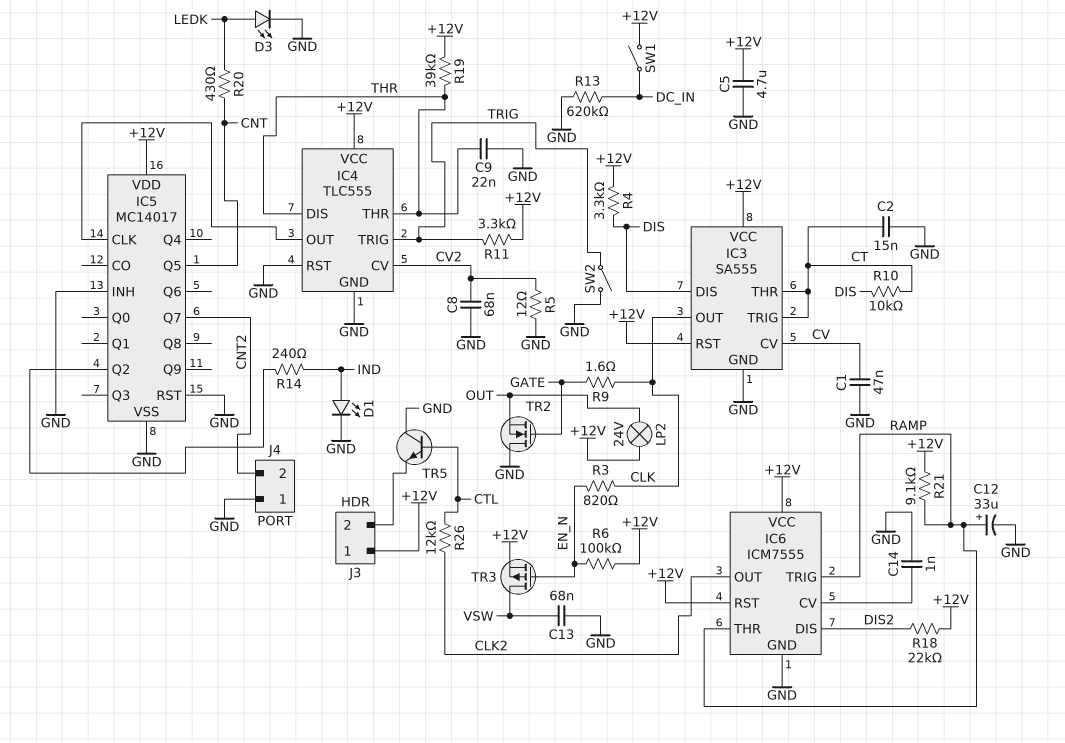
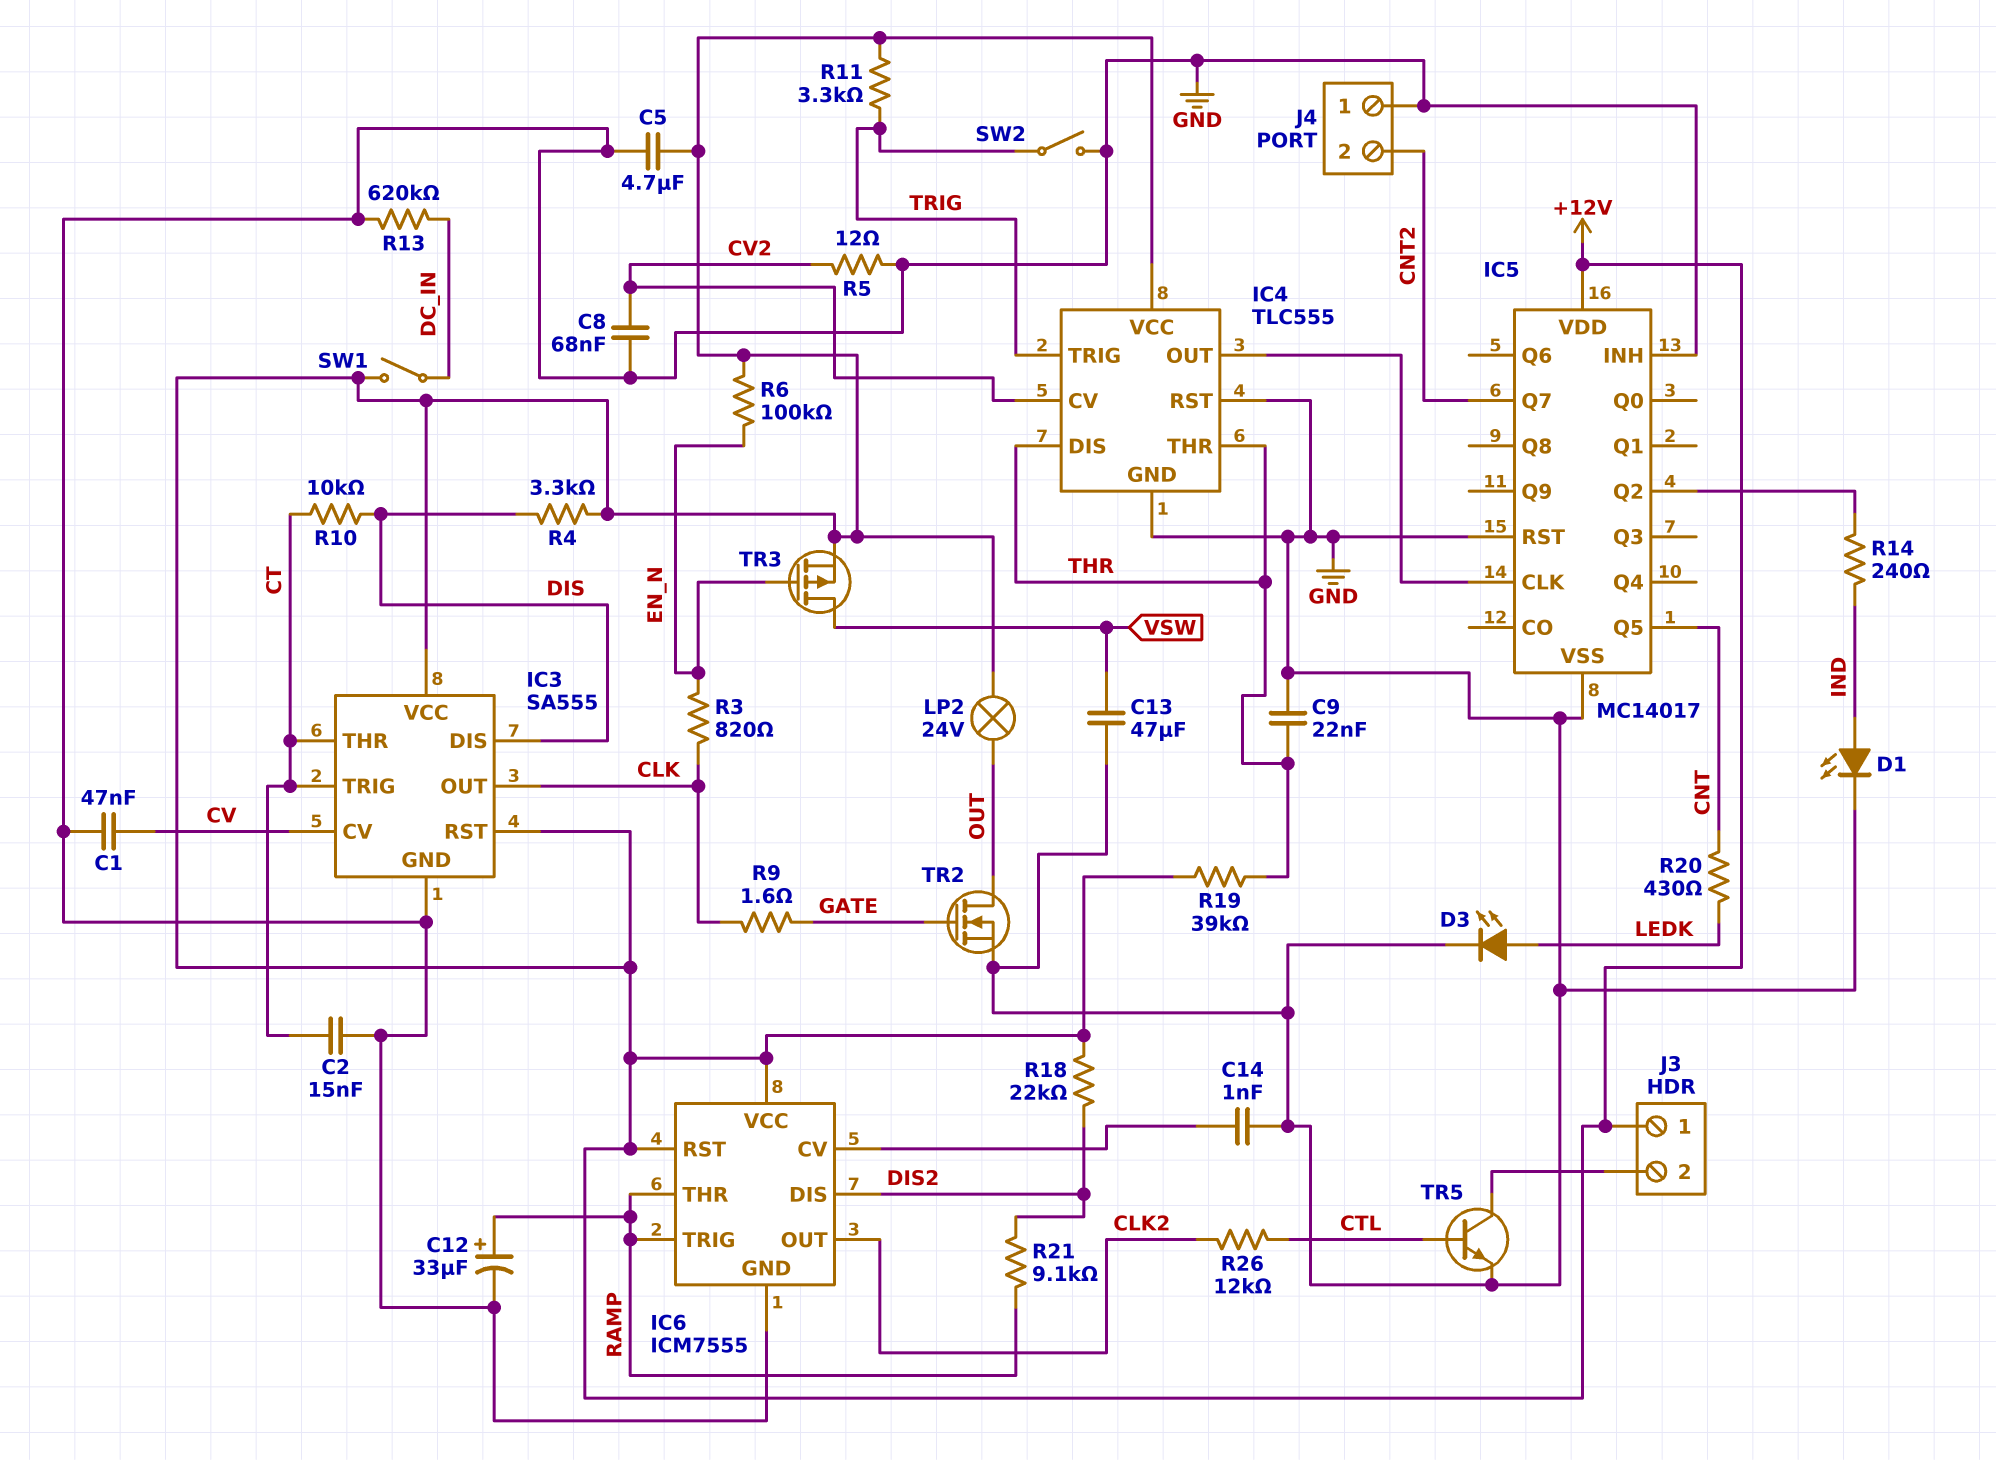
C13: 68nF (GND, VSW) -> 47uF (GND, VSW)
R21: 9.1k (+12V, RAMP) -> 9.1k (DIS2, RAMP)
TR2: NMOS (G GATE, D GND, S OUT) -> NMOS (G GATE, D OUT, S GND)
TR5: NPN (B CTL, C GND, E J3/2) -> NPN (B CTL, C J3/2, E GND)

